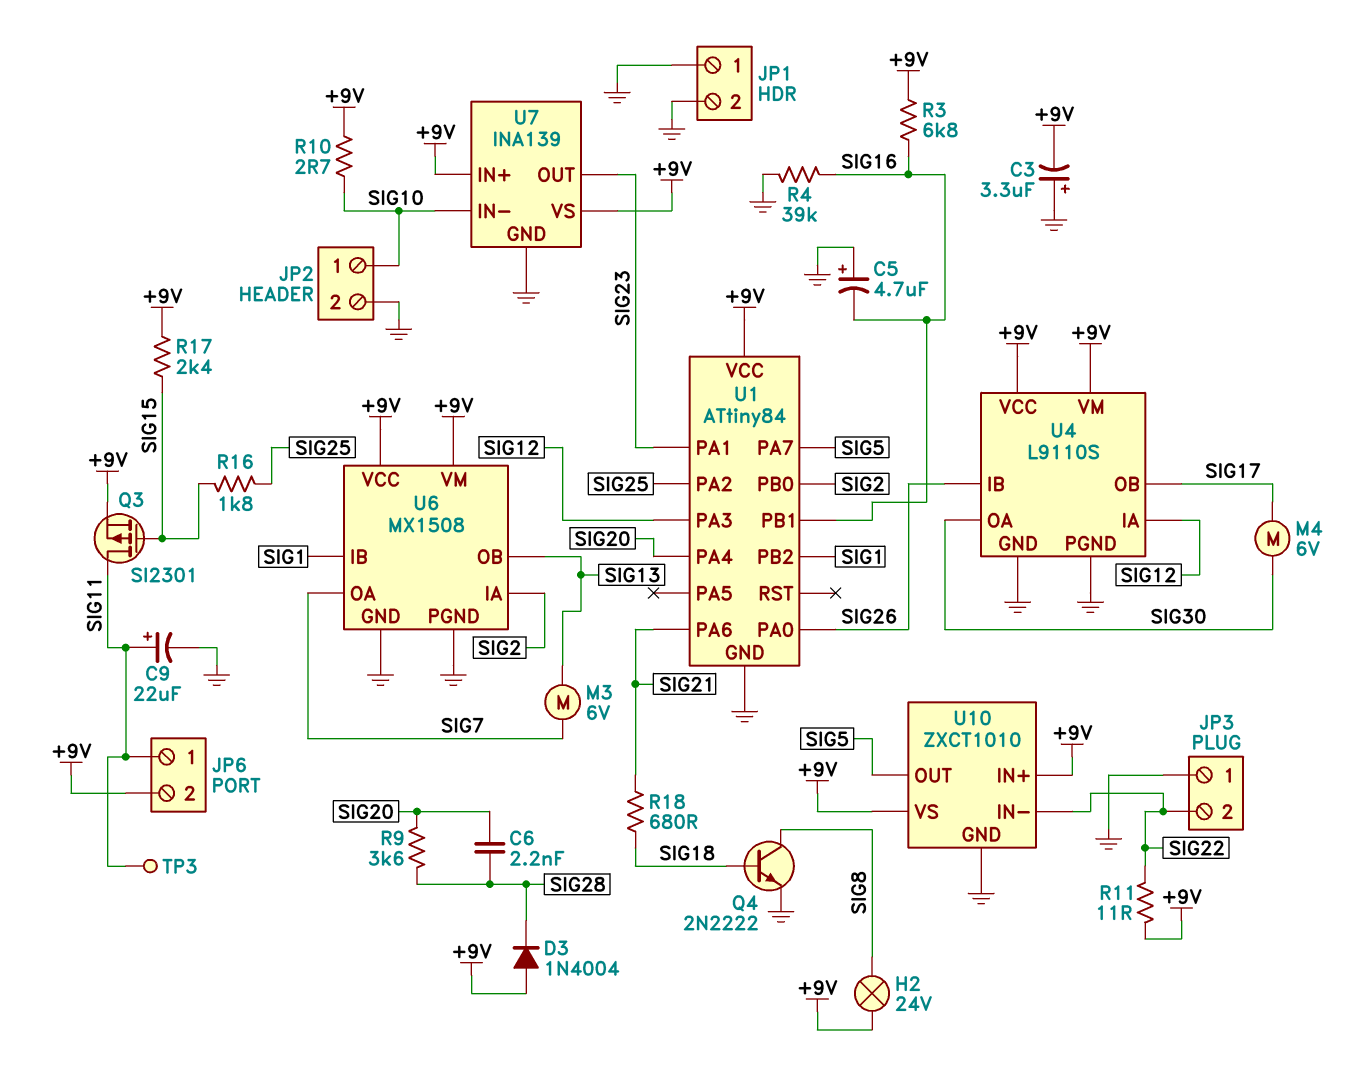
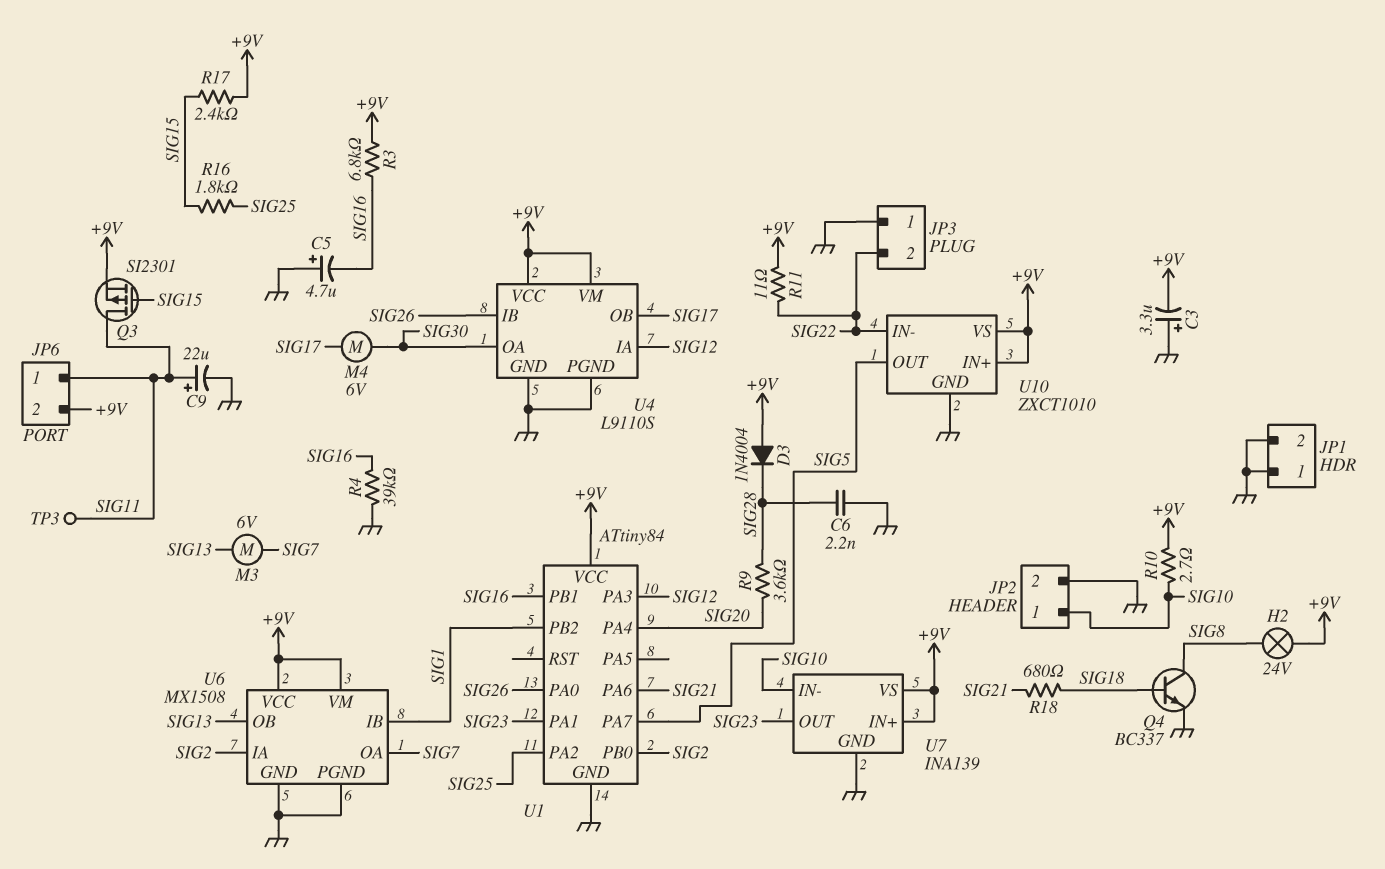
C6: 2.2nF (SIG20, SIG28) -> 2.2nF (GND, SIG28)
Q4: NPN 2N2222 (B SIG18, C SIG8, E GND) -> NPN BC337 (B SIG18, C SIG8, E GND)

